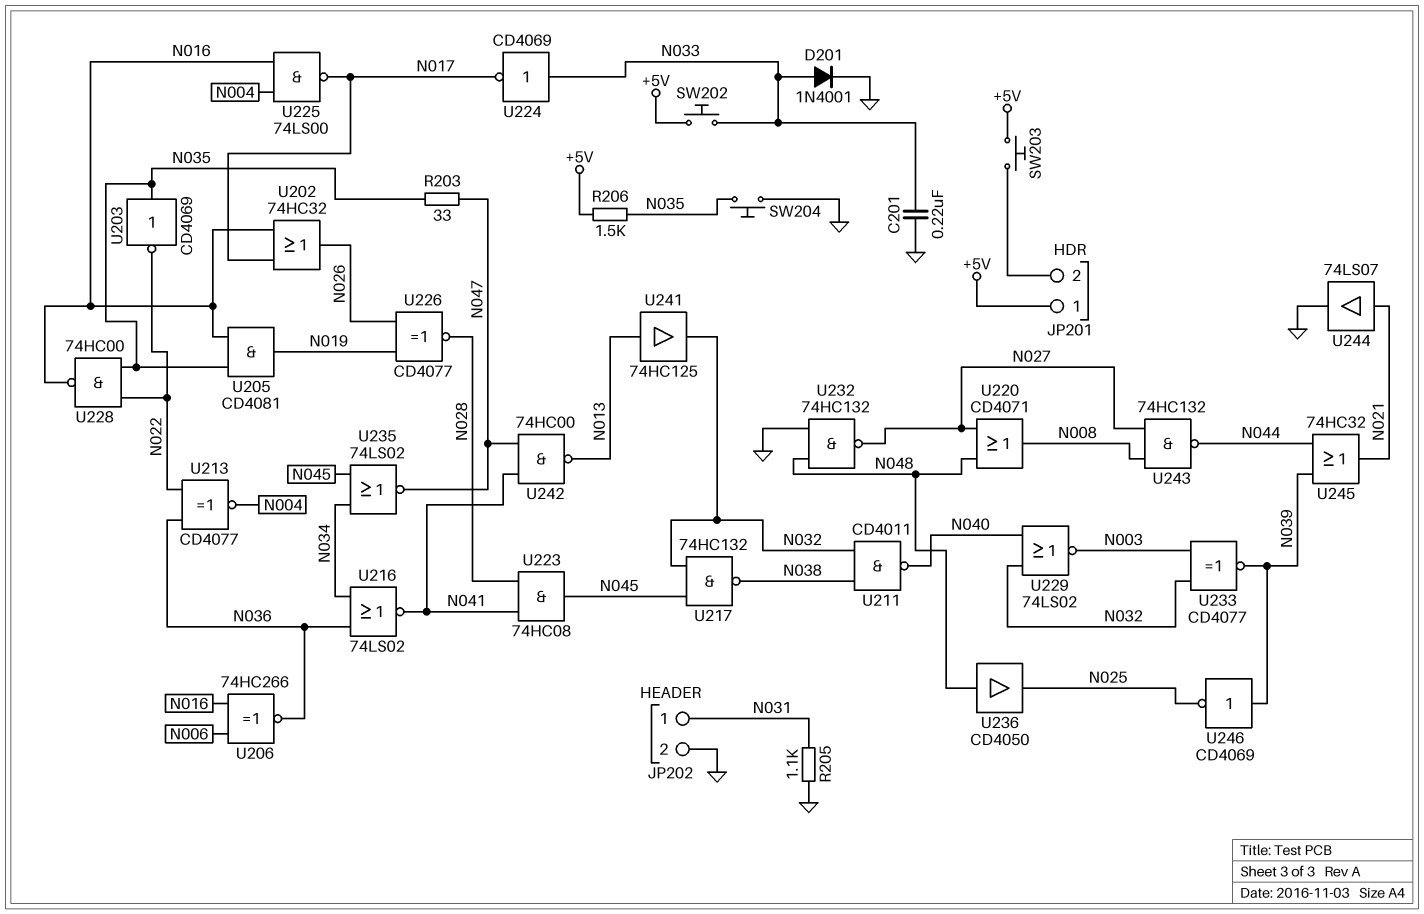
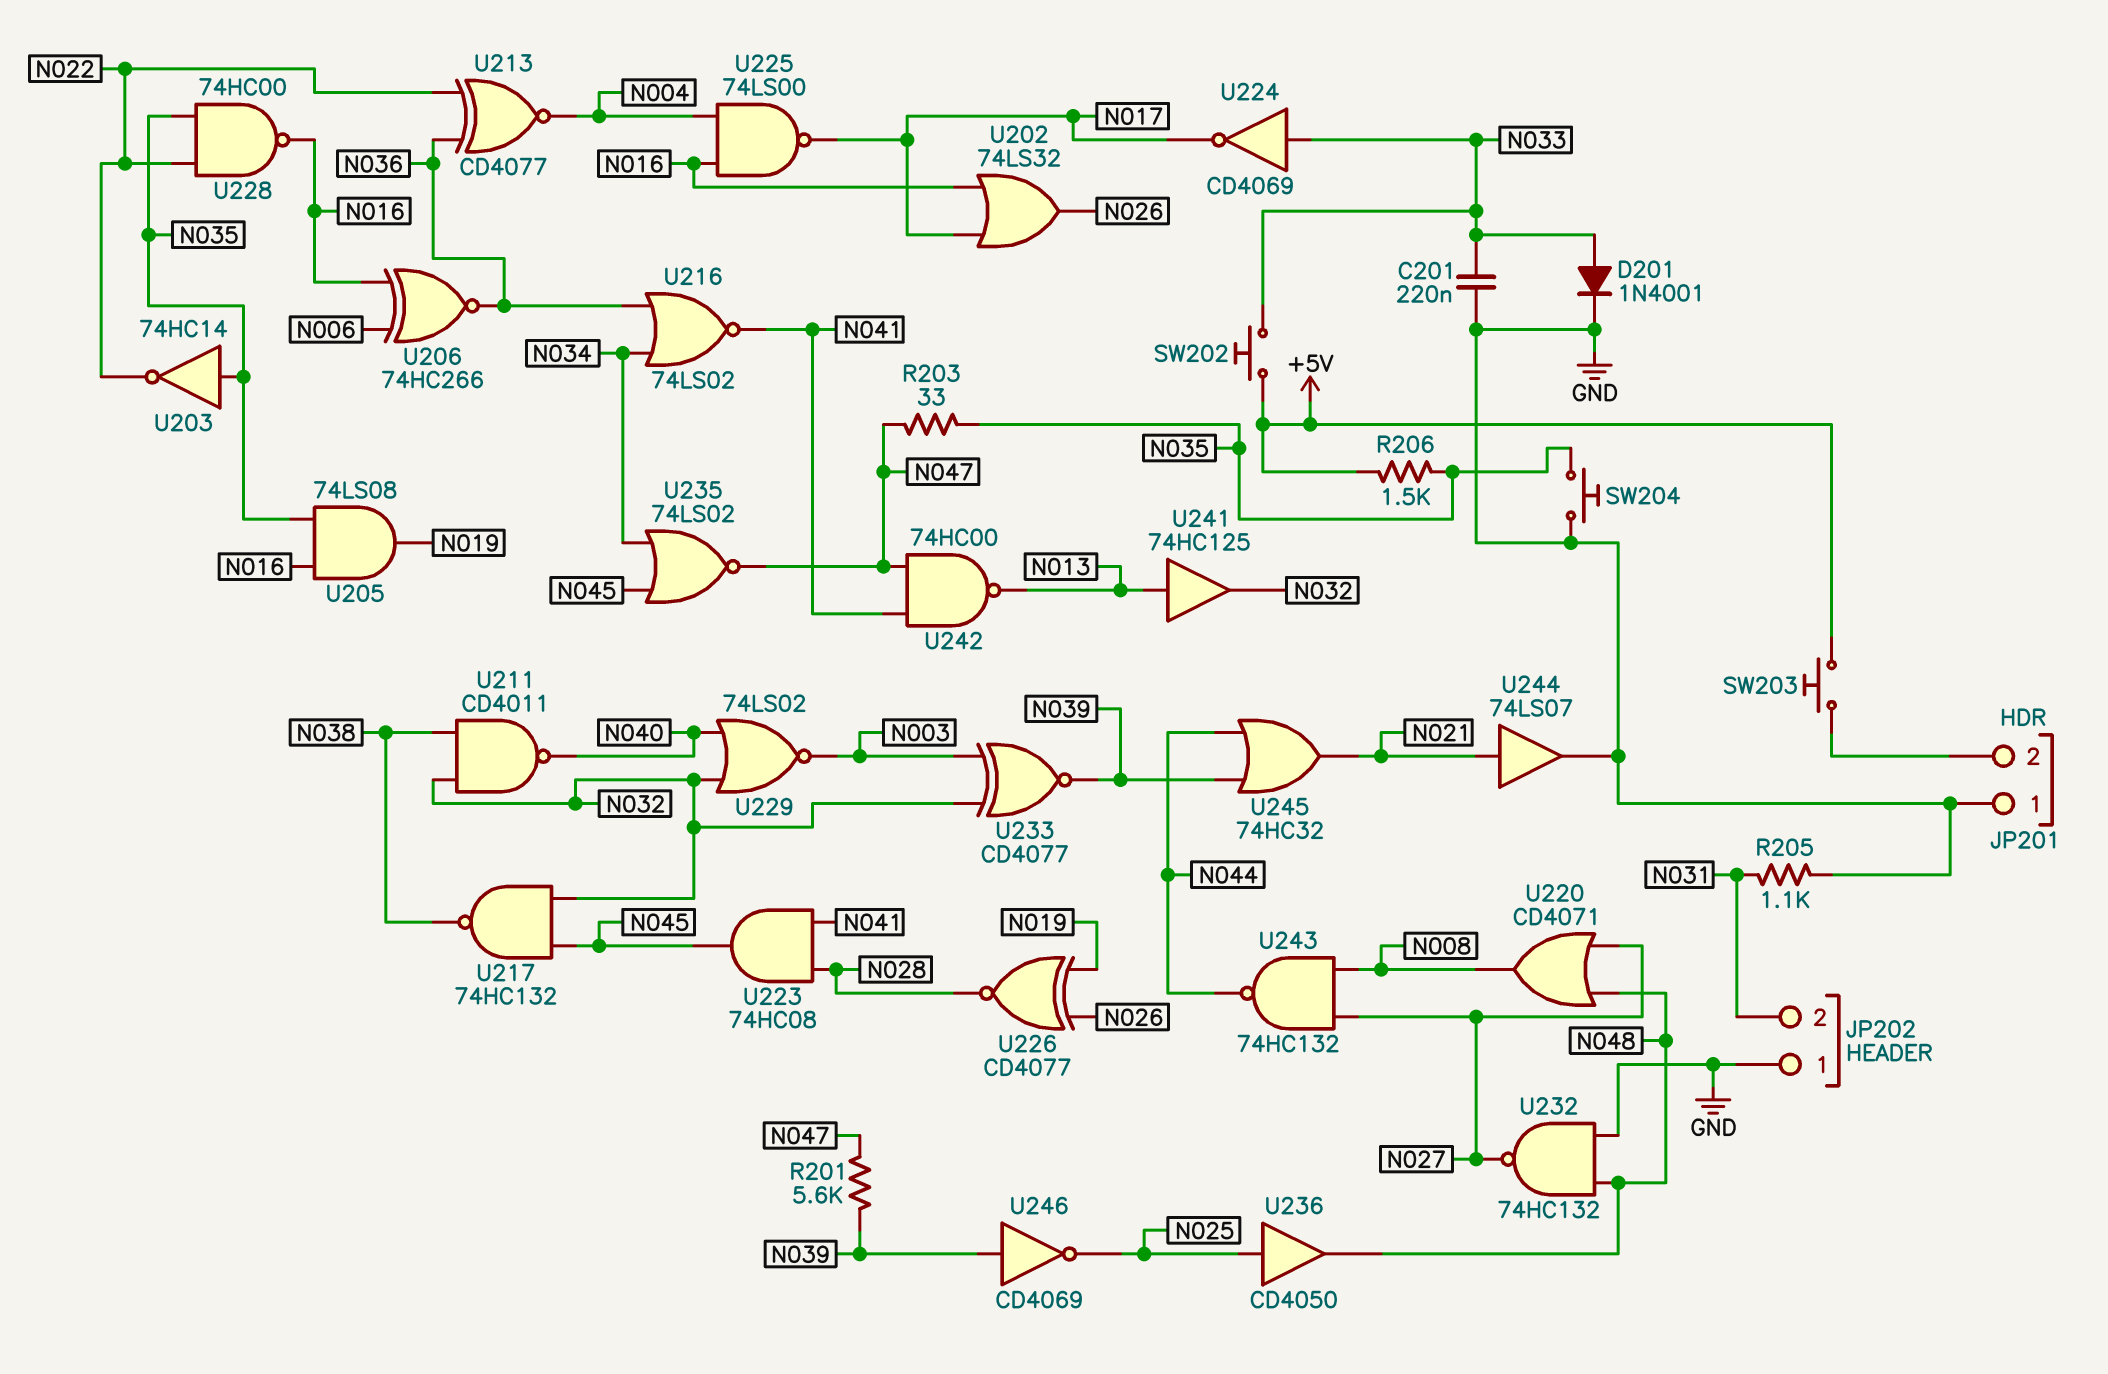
JP201 pin 1: +5V -> GND
JP202 pin 1: N031 -> GND
JP202 pin 2: GND -> N031
R201: none -> 5.6k (N039, N047)
U202: OR 74HC32 (in N016, in N017, out N026) -> OR 74LS32 (in N016, in N017, out N026)
U203: NOT CD4069 (in N035, out N022) -> NOT 74HC14 (in N035, out N022)
U205: AND CD4081 (in N016, in N035, out N019) -> AND 74LS08 (in N016, in N035, out N019)
U236: buffer CD4050 (in N048, out N025) -> buffer CD4050 (in N025, out N048)

